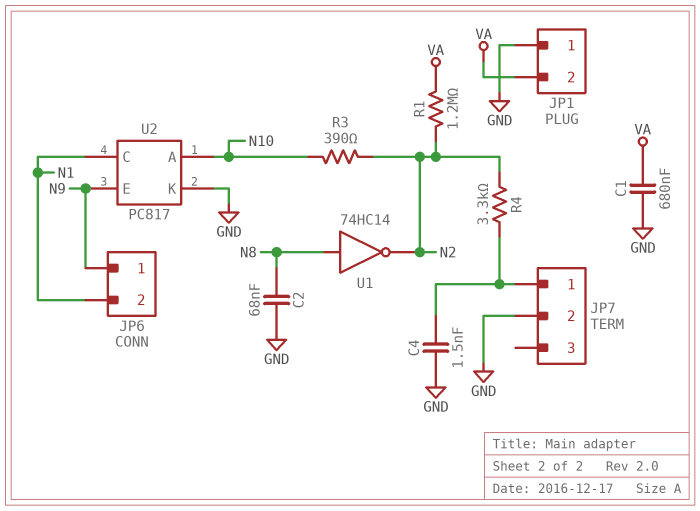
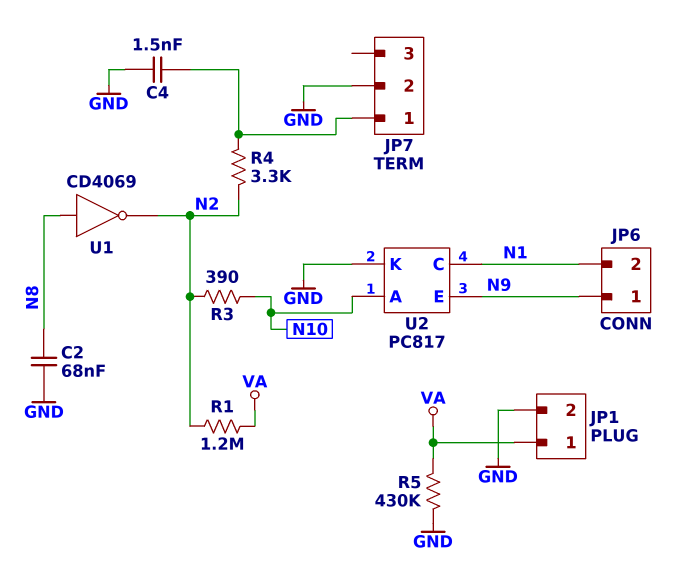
C1: 680nF (GND, VA) -> none
JP1 pin 1: GND -> VA
JP1 pin 2: VA -> GND
R5: none -> 430k (GND, VA)
U1: NOT 74HC14 (in N8, out N2) -> NOT CD4069 (in N8, out N2)

